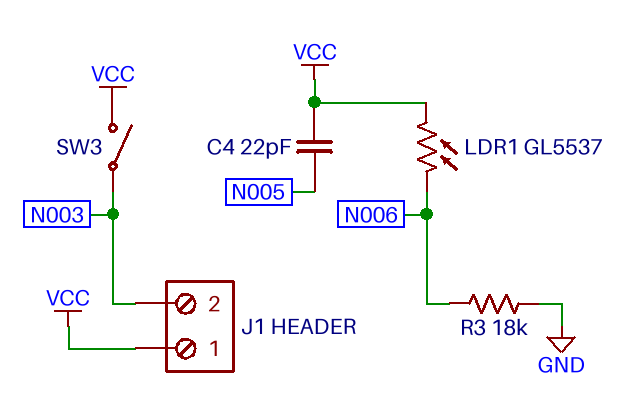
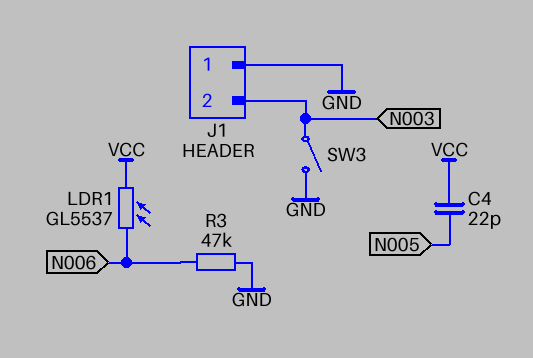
J1 pin 1: VCC -> GND
R3: 18k (GND, N006) -> 47k (GND, N006)
SW3: switch (N003, VCC) -> switch (GND, N003)

